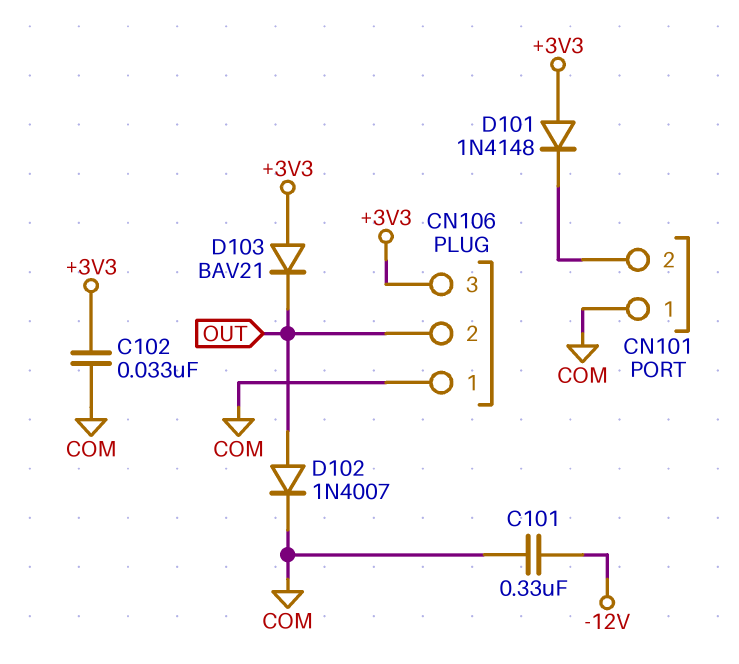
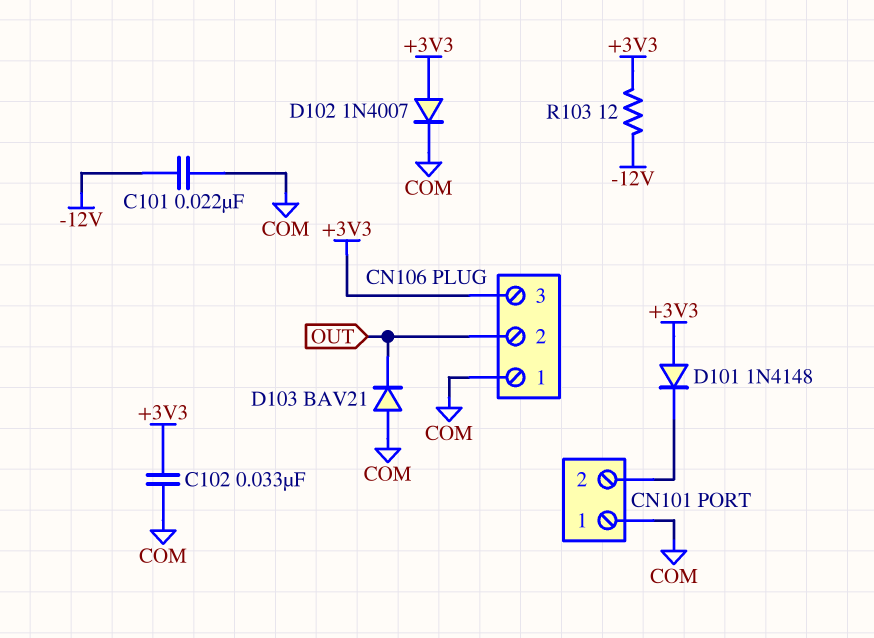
C101: 330nF (-12V, COM) -> 22nF (-12V, COM)
D102: diode 1N4007 (A OUT, K COM) -> diode 1N4007 (A +3V3, K COM)
D103: diode BAV21 (A +3V3, K OUT) -> diode BAV21 (A COM, K OUT)
R103: none -> 12 (+3V3, -12V)

